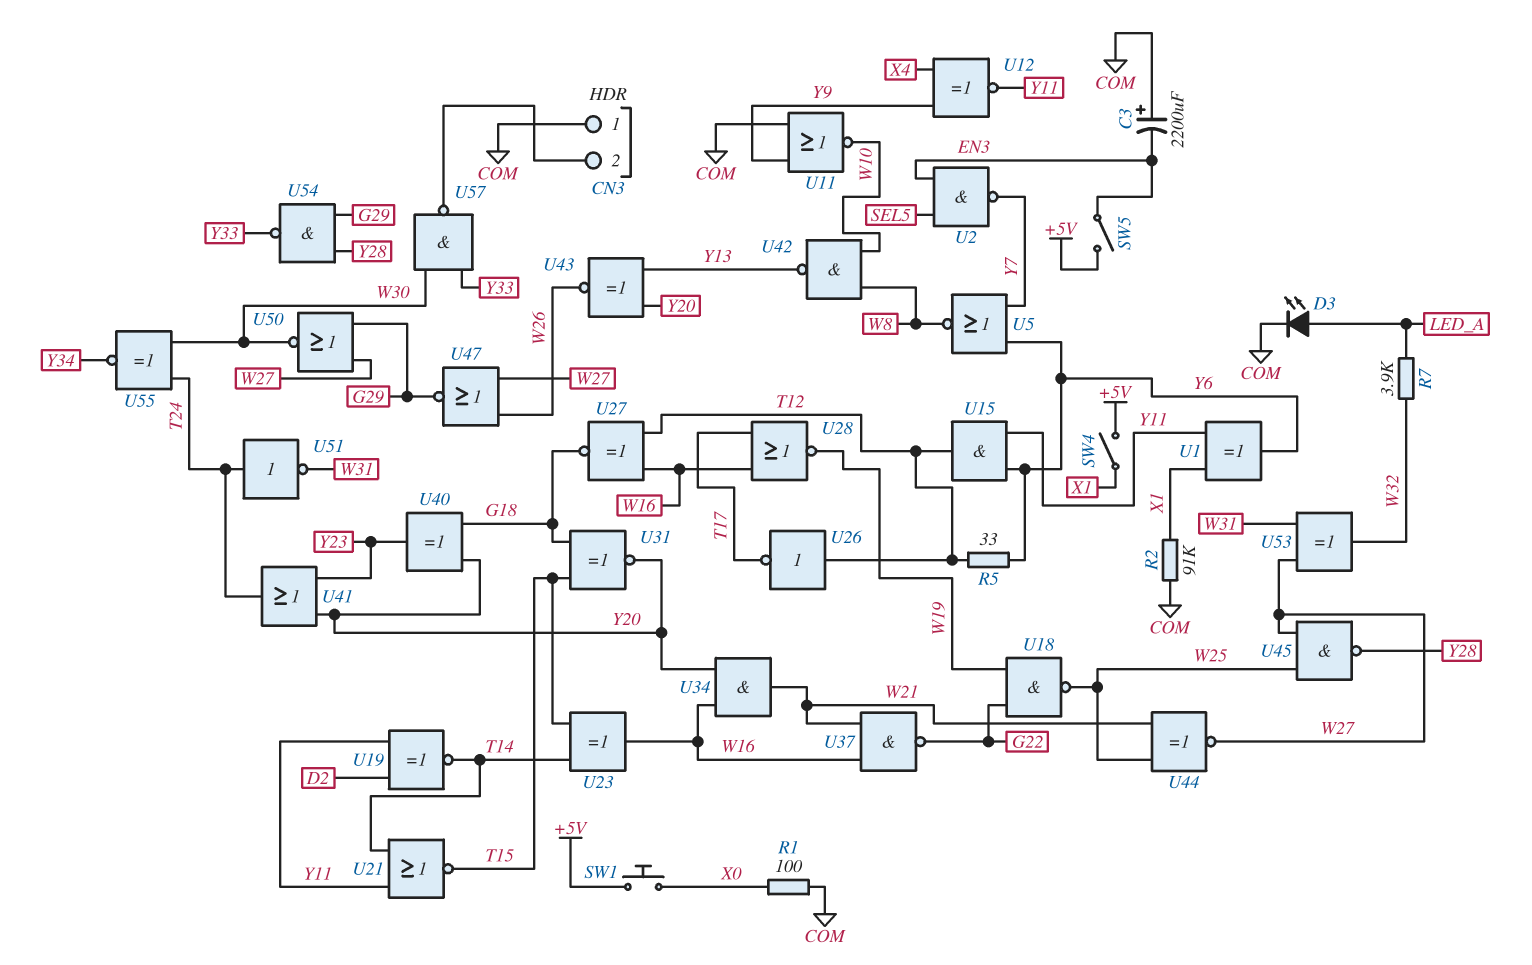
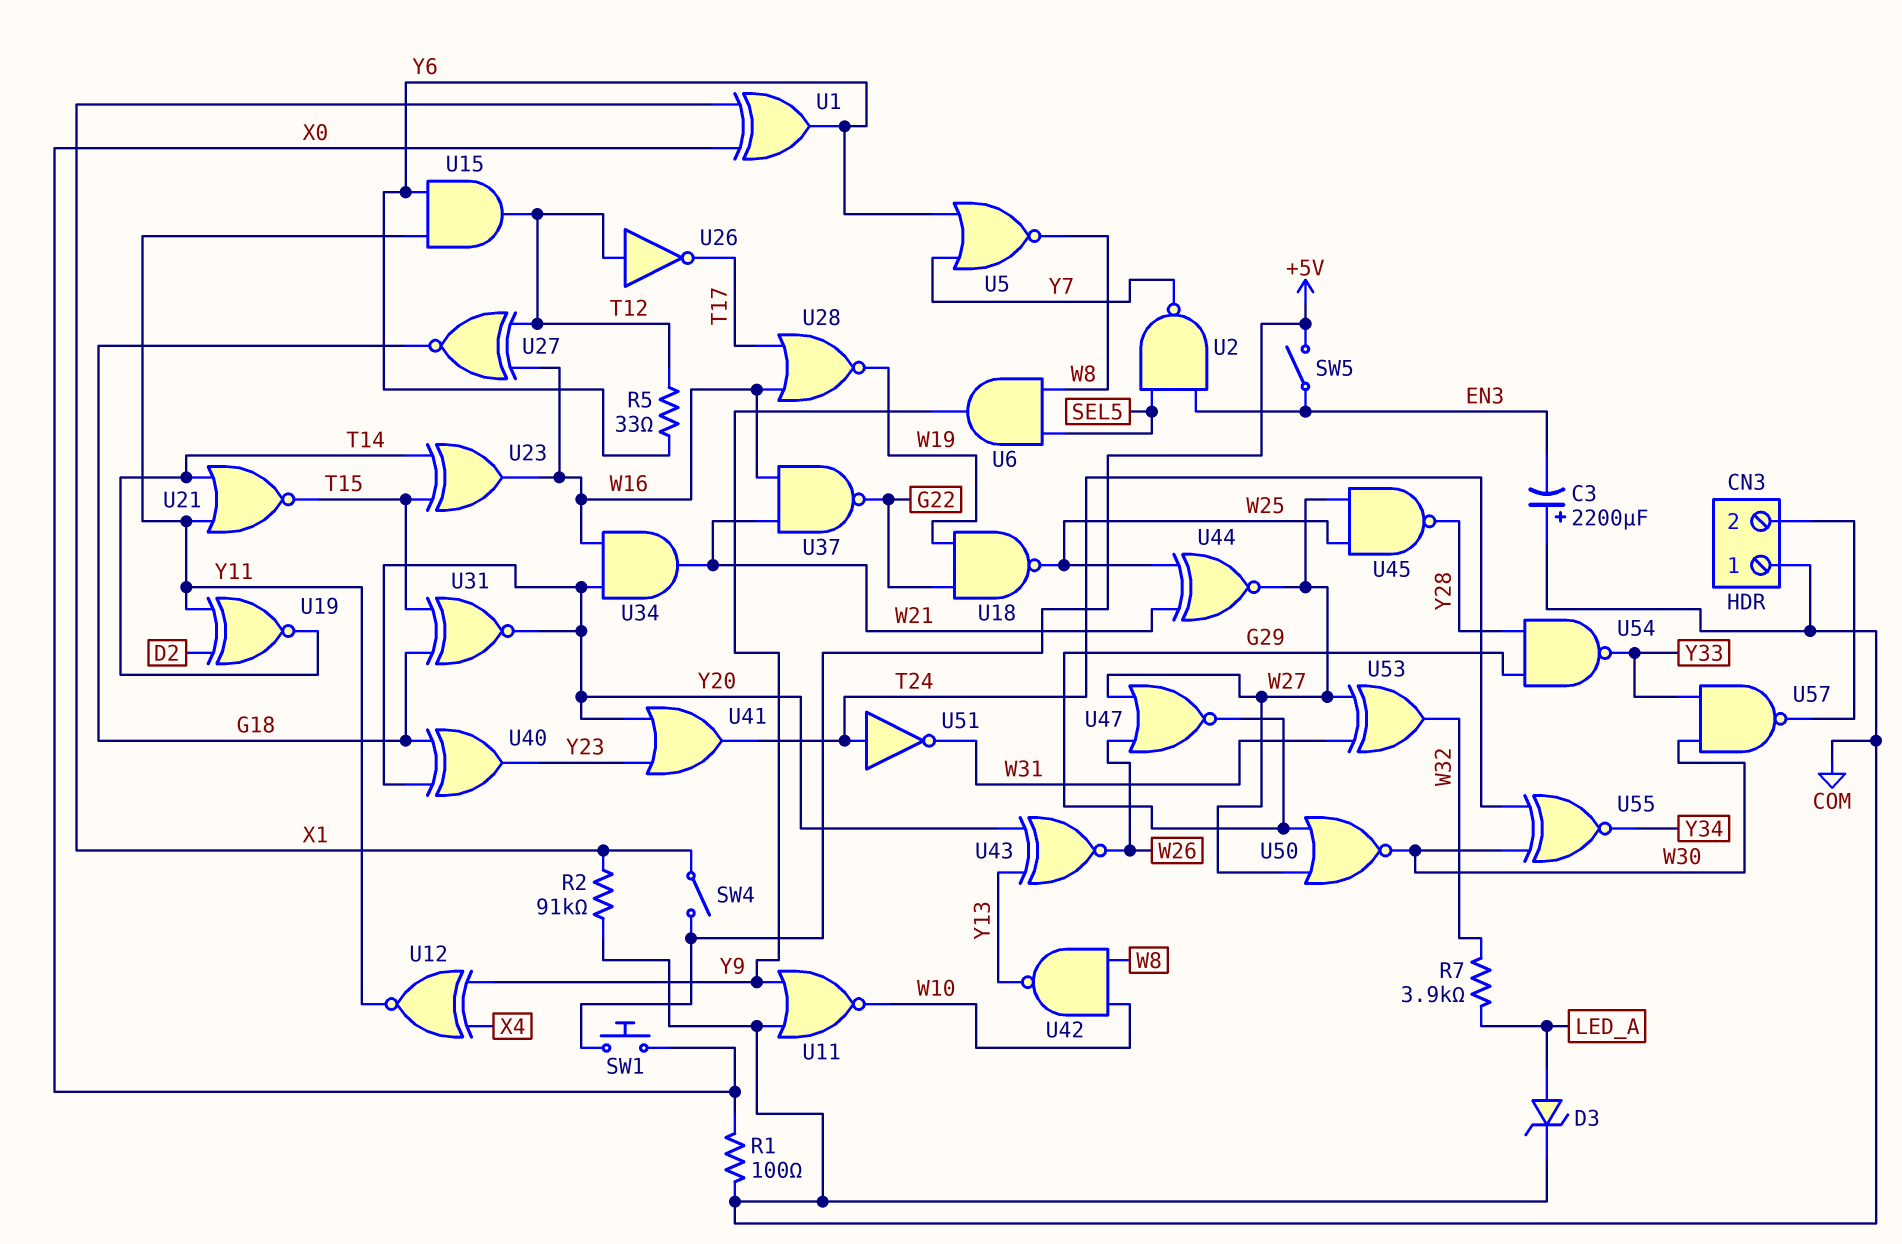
D3: LED (A LED_A, K COM) -> zener (A LED_A, K COM)
U1: XOR (in X1, in Y11, out Y6) -> XOR (in X0, in X1, out Y6)
U6: none -> AND (in SEL5, in W8, out Y9)

